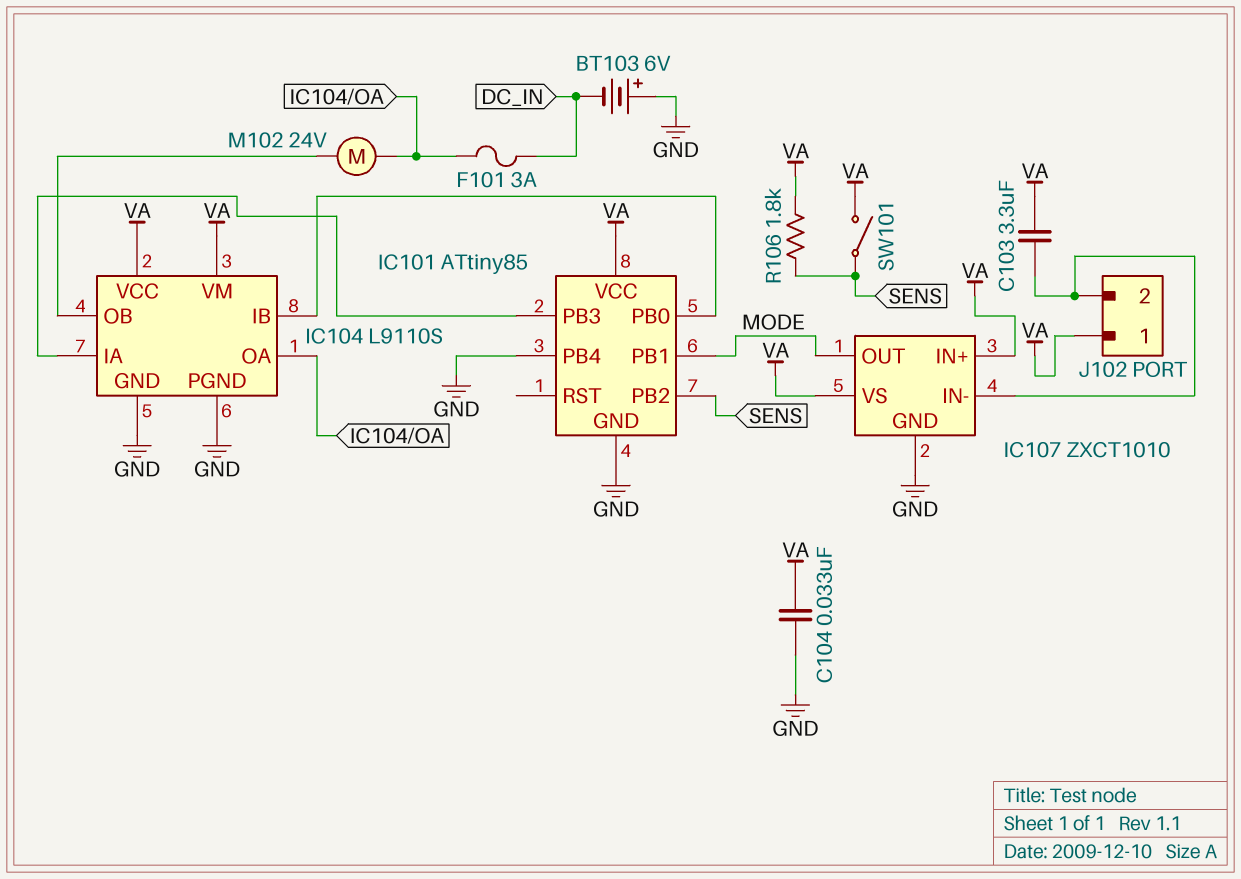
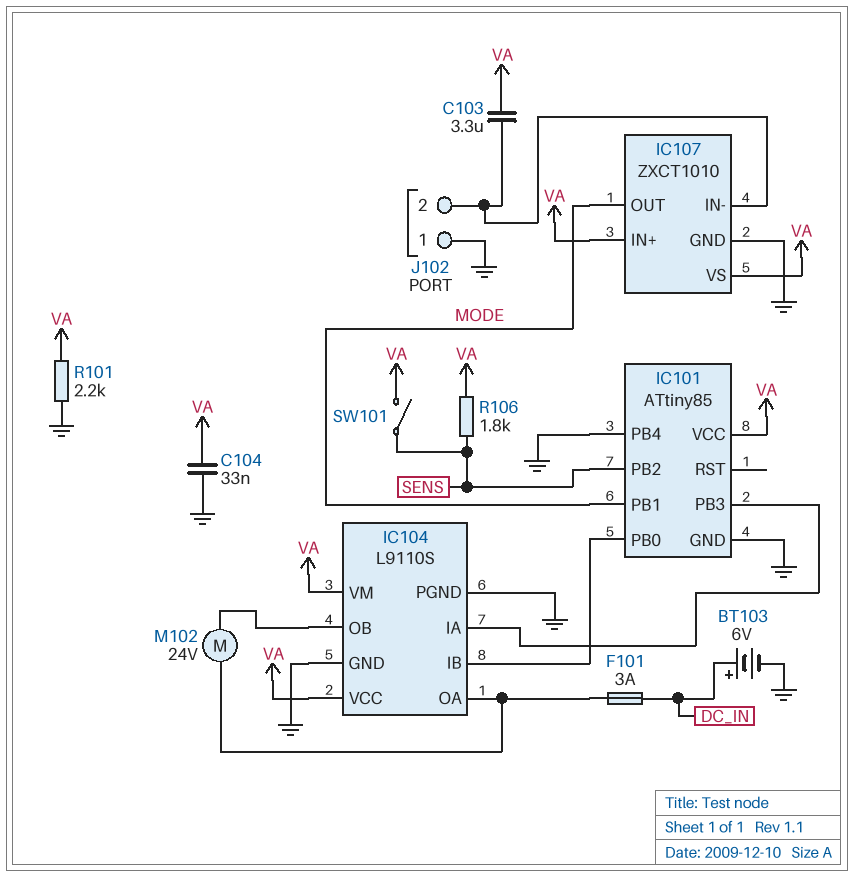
BT103: 6V (plus GND, minus DC_IN) -> 6V (plus DC_IN, minus GND)
J102 pin 1: VA -> GND
R101: none -> 2.2k (GND, VA)

